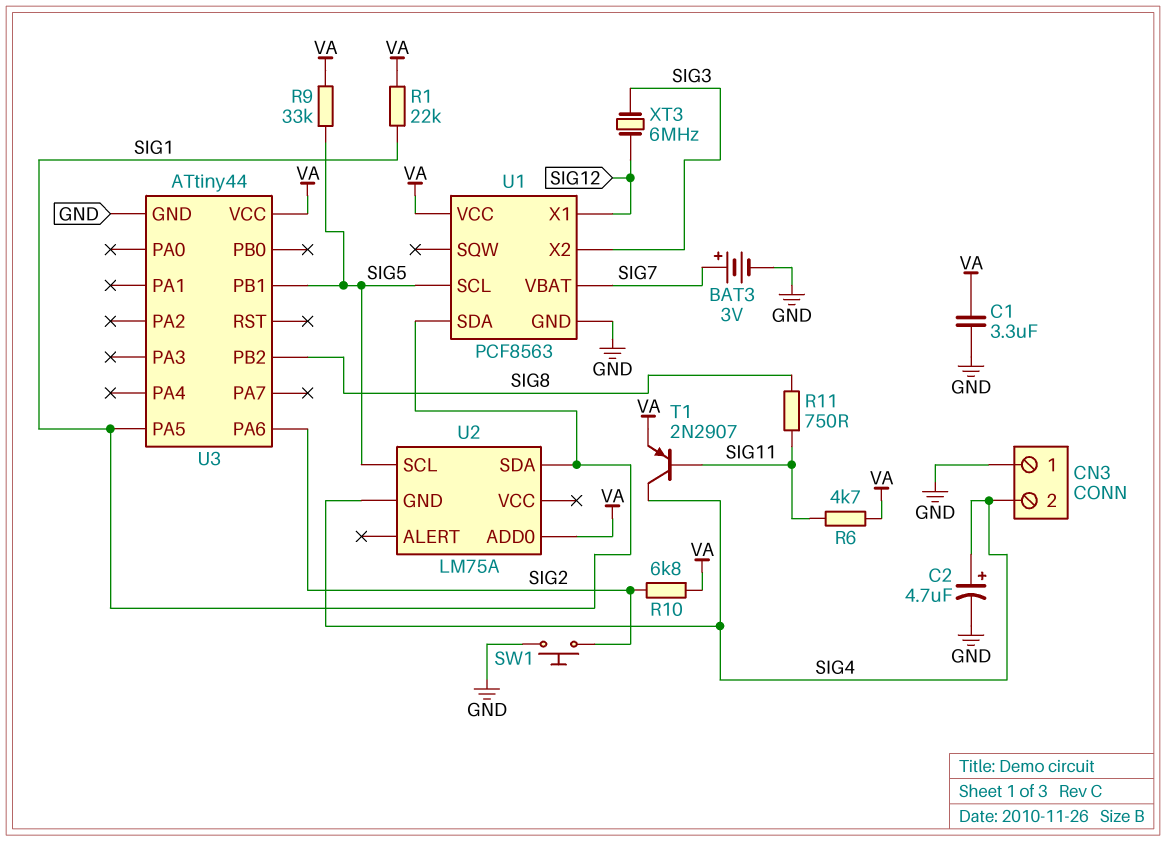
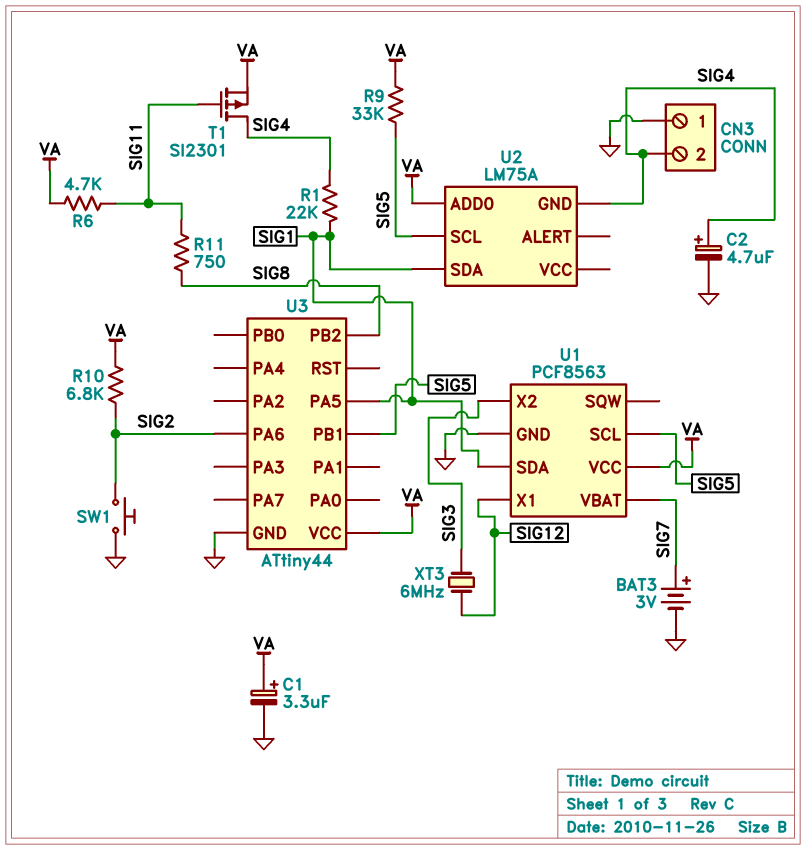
C1: 3.3uF (GND, VA) -> 3.3uF (plus VA, minus GND)
R1: 22k (SIG1, VA) -> 22k (SIG1, SIG4)
T1: PNP 2N2907 (B SIG11, C SIG4, E VA) -> PMOS SI2301 (G SIG11, D SIG4, S VA)

